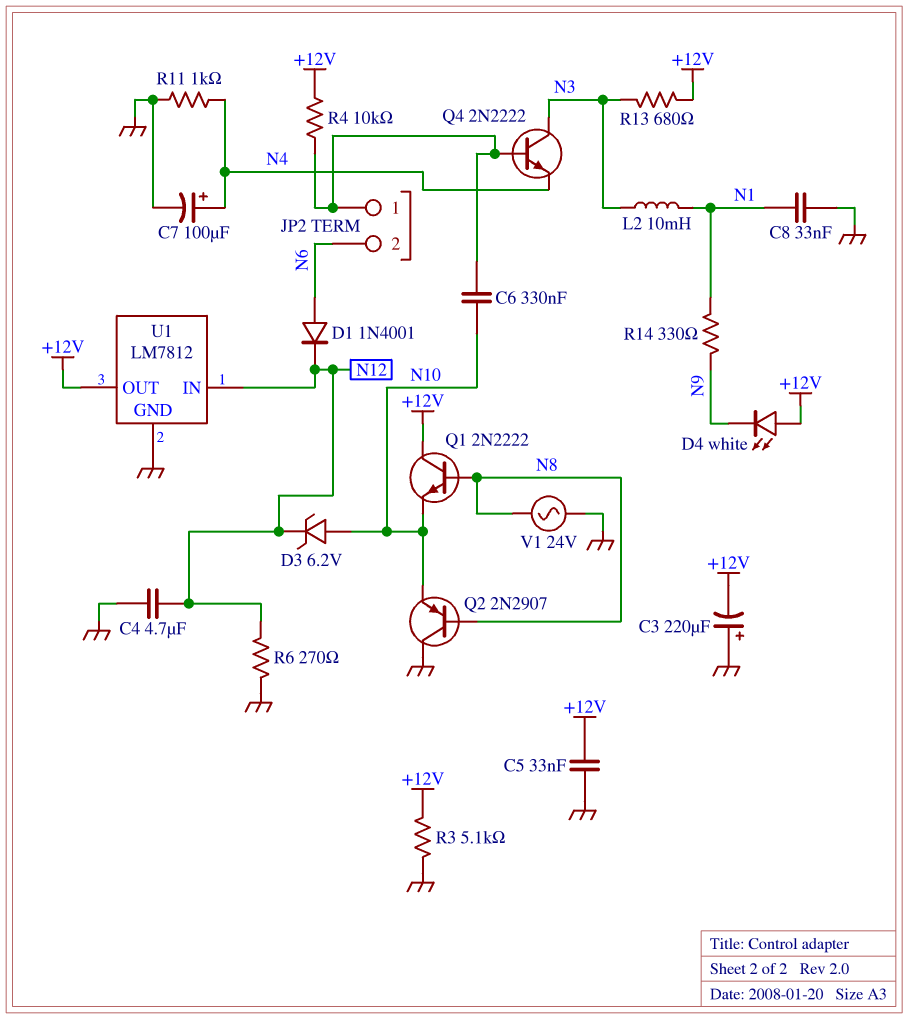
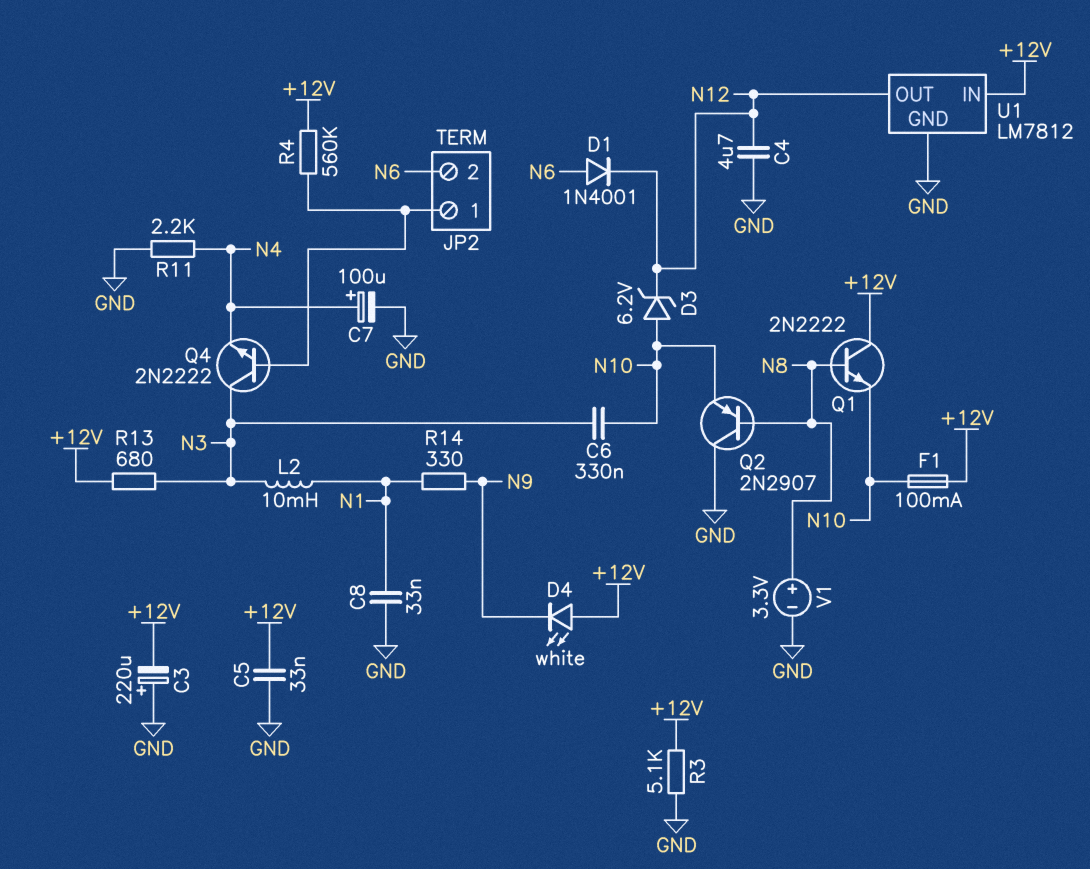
C6: 330nF (JP2/1, N10) -> 330nF (N3, N10)
F1: none -> 100mA (+12V, N10)
R4: 10k (+12V, JP2/1) -> 560k (+12V, JP2/1)
R6: 270 (GND, N12) -> none
R11: 1k (GND, N4) -> 2.2k (GND, N4)
U1 pin IN: N12 -> +12V
U1 pin OUT: +12V -> N12
V1: AC 24V (GND, N8) -> 3.3V (plus N8, minus GND)

